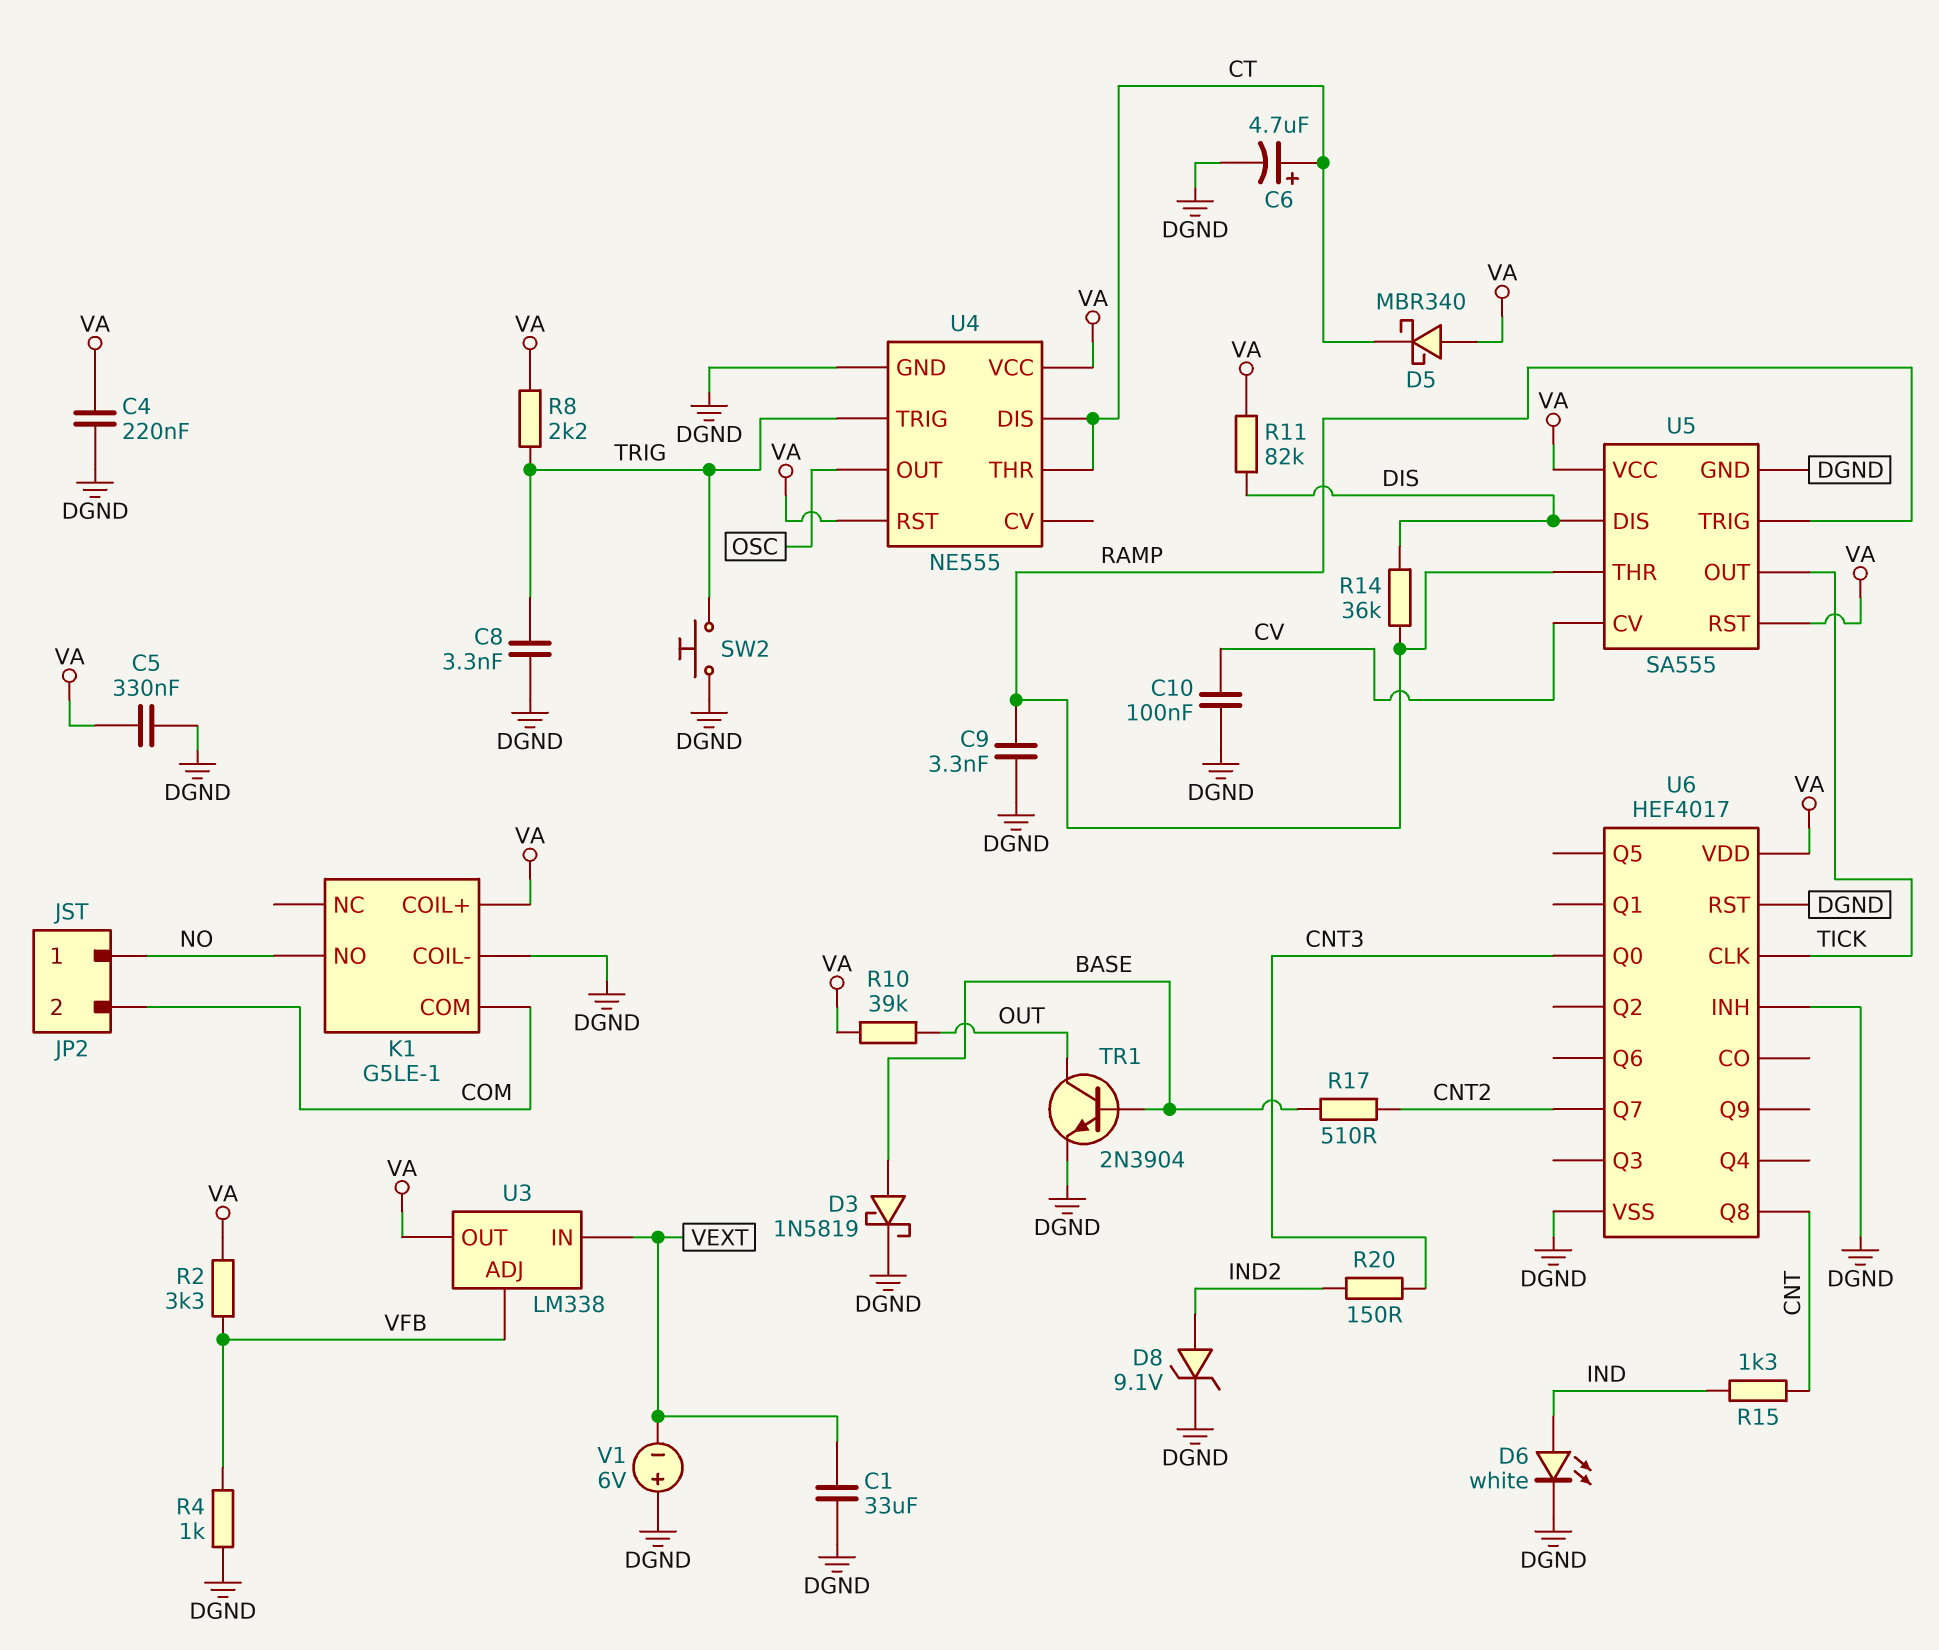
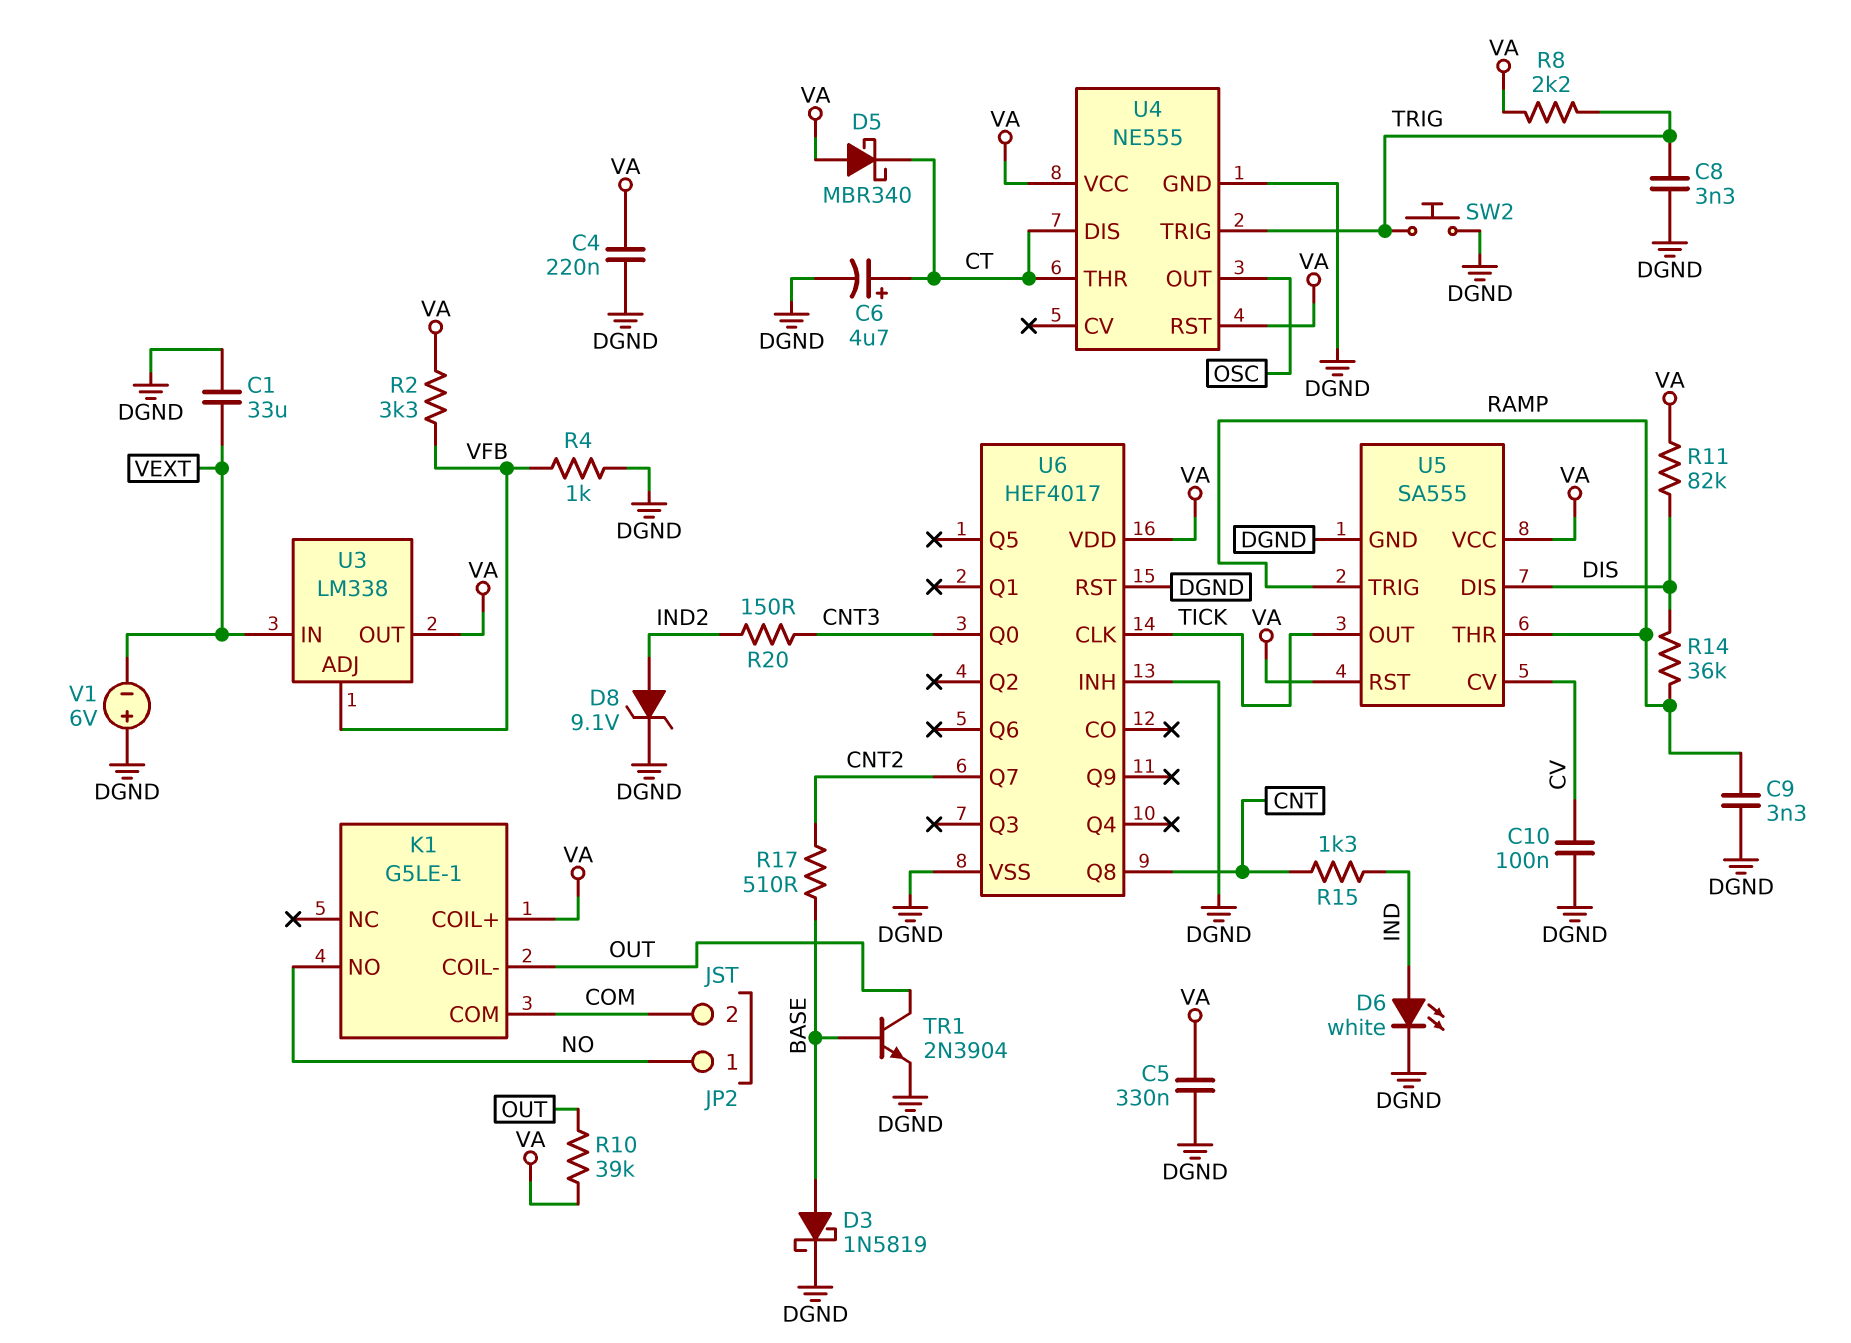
K1 pin COIL-: DGND -> OUT

